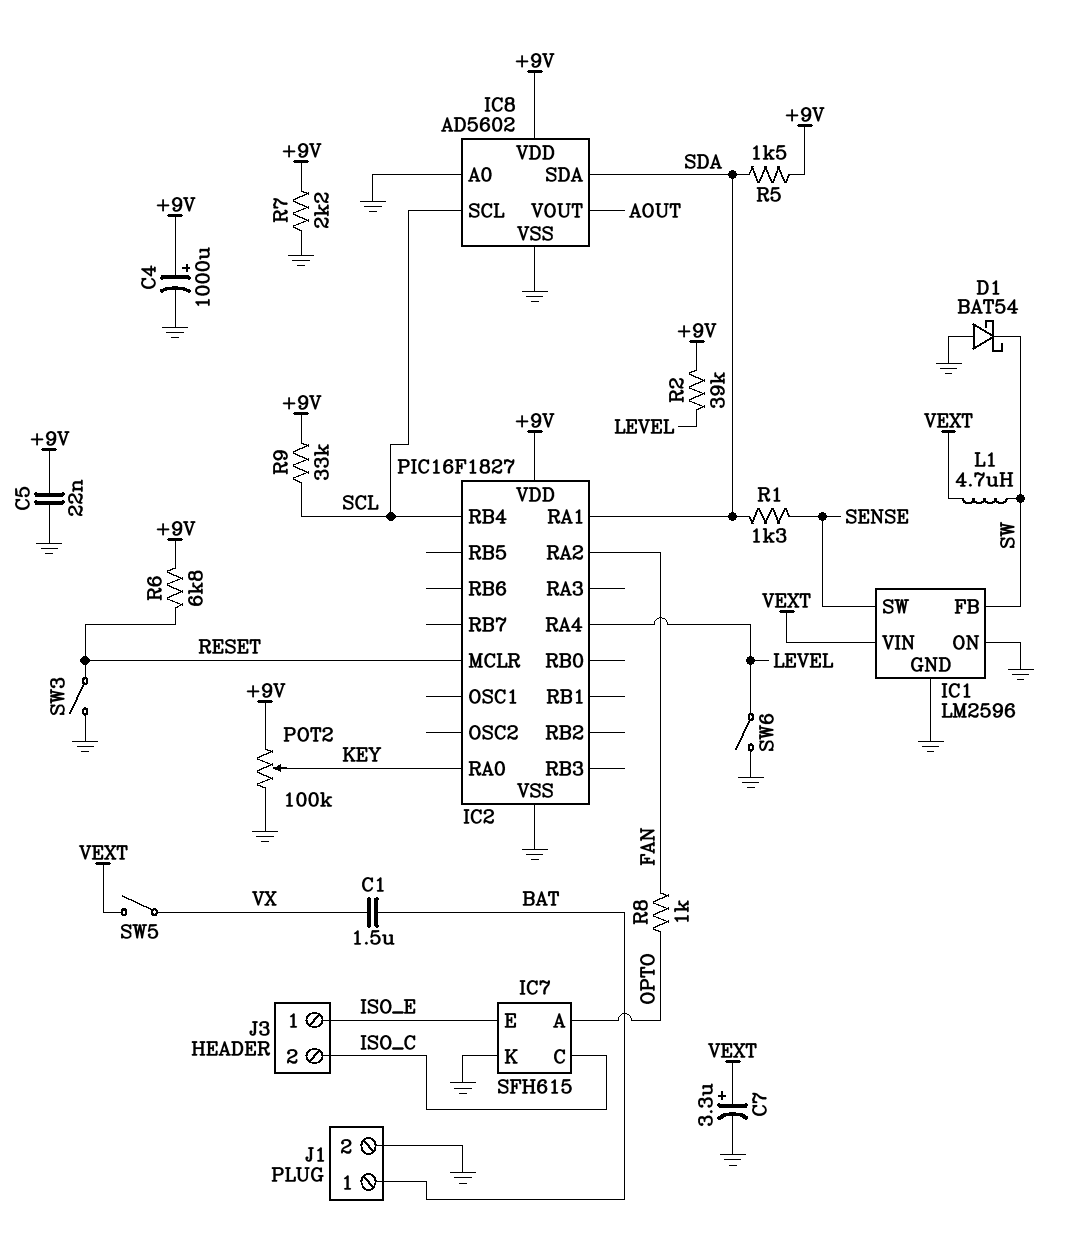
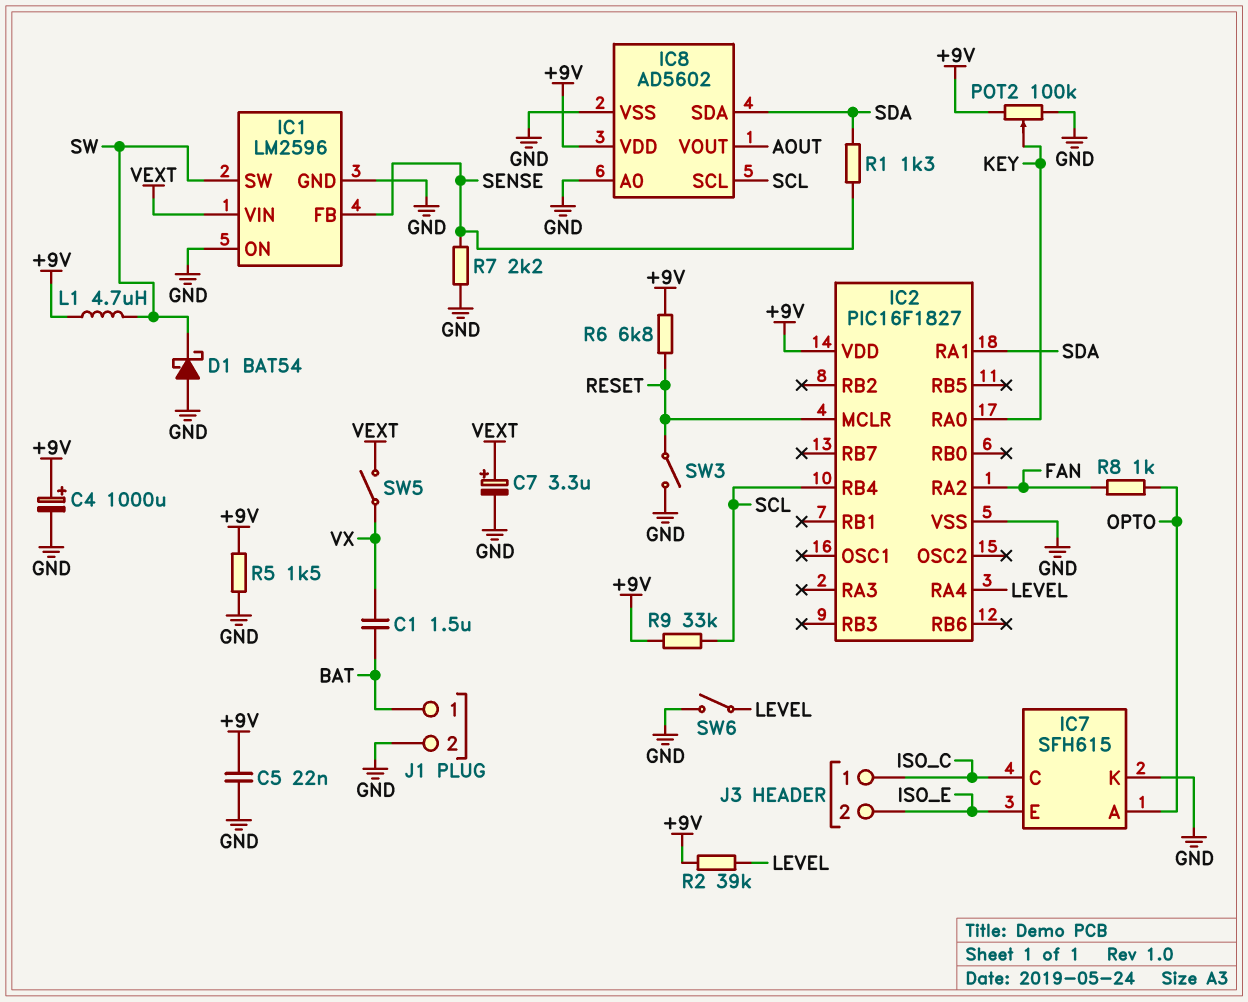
IC1 pin FB: SW -> SENSE
IC1 pin SW: SENSE -> SW
J3 pin 1: ISO_E -> ISO_C
J3 pin 2: ISO_C -> ISO_E
L1: 4.7uH (SW, VEXT) -> 4.7uH (+9V, SW)
R5: 1.5k (+9V, SDA) -> 1.5k (+9V, GND)
R7: 2.2k (+9V, GND) -> 2.2k (GND, SENSE)

